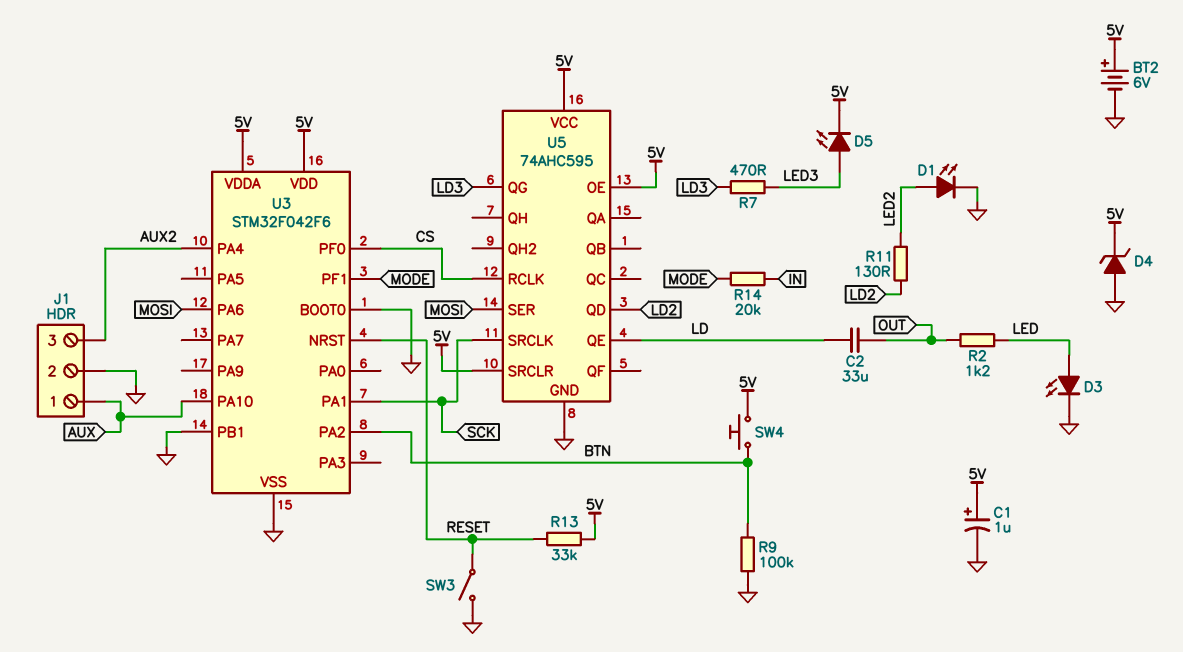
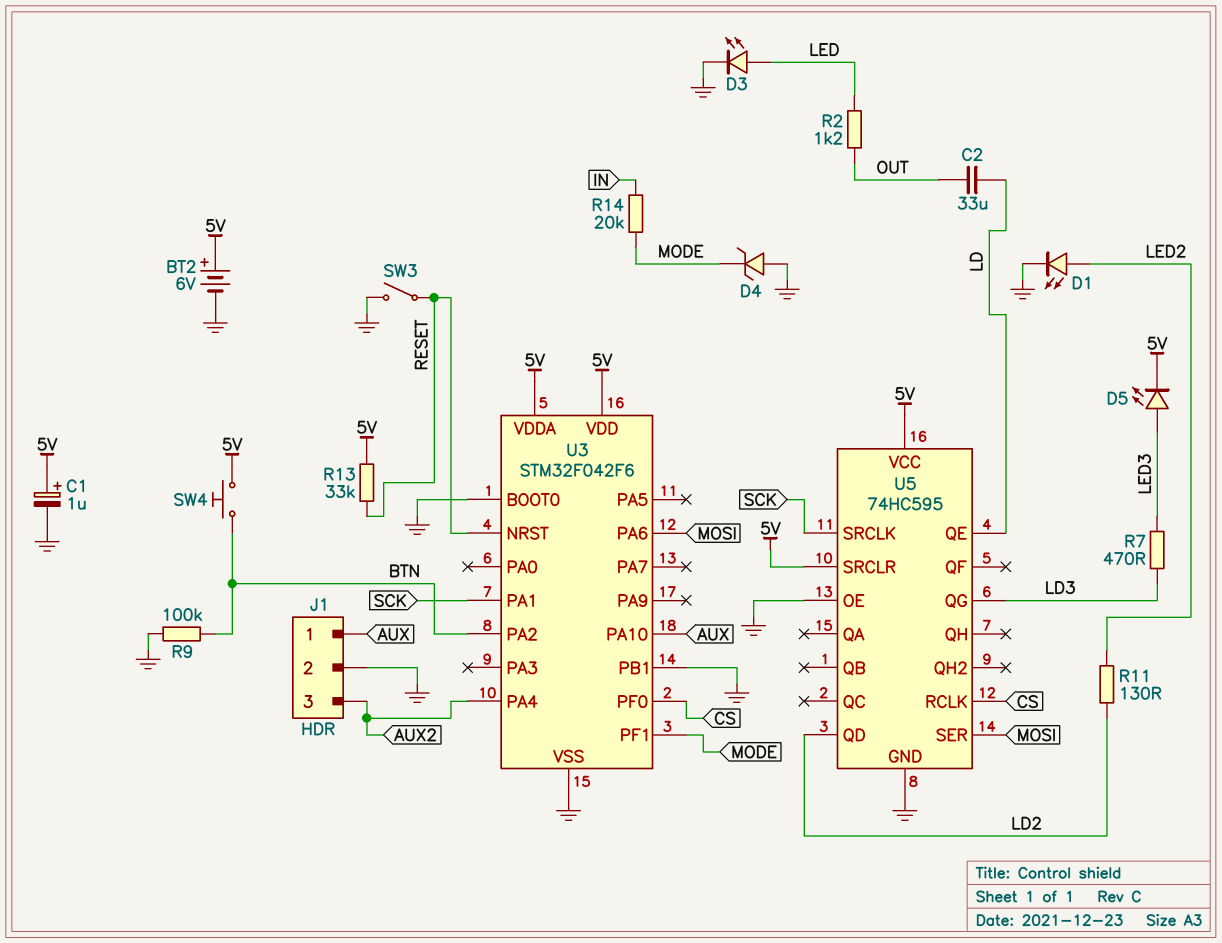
D4: zener (A GND, K 5V) -> zener (A GND, K MODE)
U5: 74AHC595 -> 74HC595
U5 pin OE: 5V -> GND

